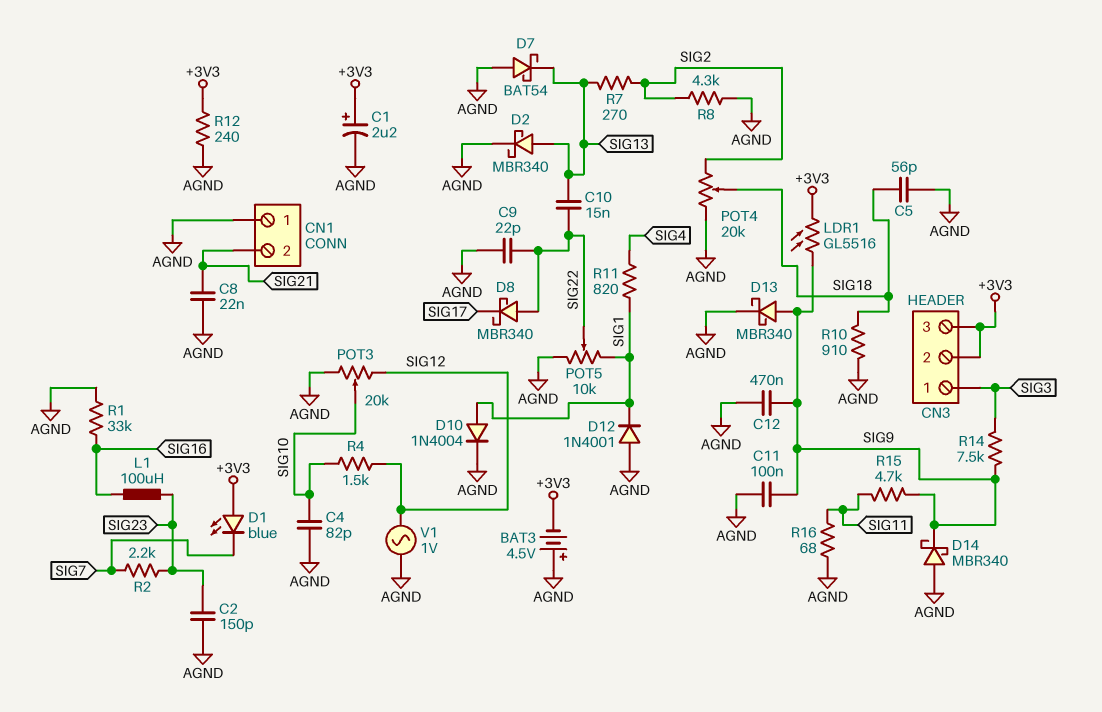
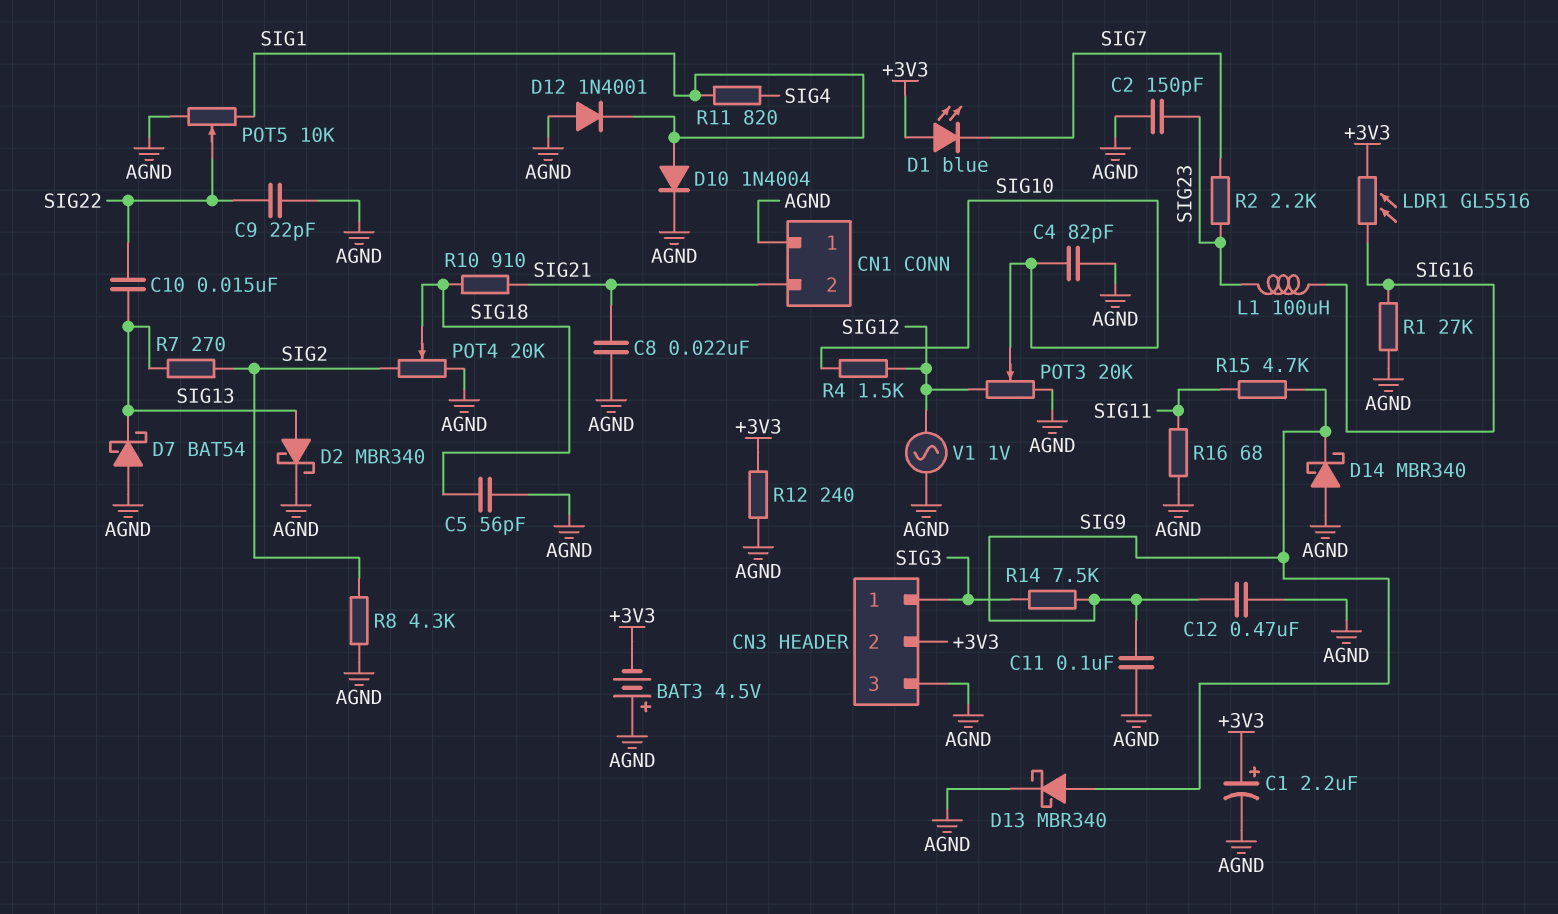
CN3 pin 3: +3V3 -> AGND
D8: schottky MBR340 (A SIG22, K SIG17) -> none
LDR1: GL5516 (+3V3, SIG9) -> GL5516 (+3V3, SIG16)
R1: 33k (AGND, SIG16) -> 27k (AGND, SIG16)
R10: 910 (AGND, SIG18) -> 910 (SIG18, SIG21)

